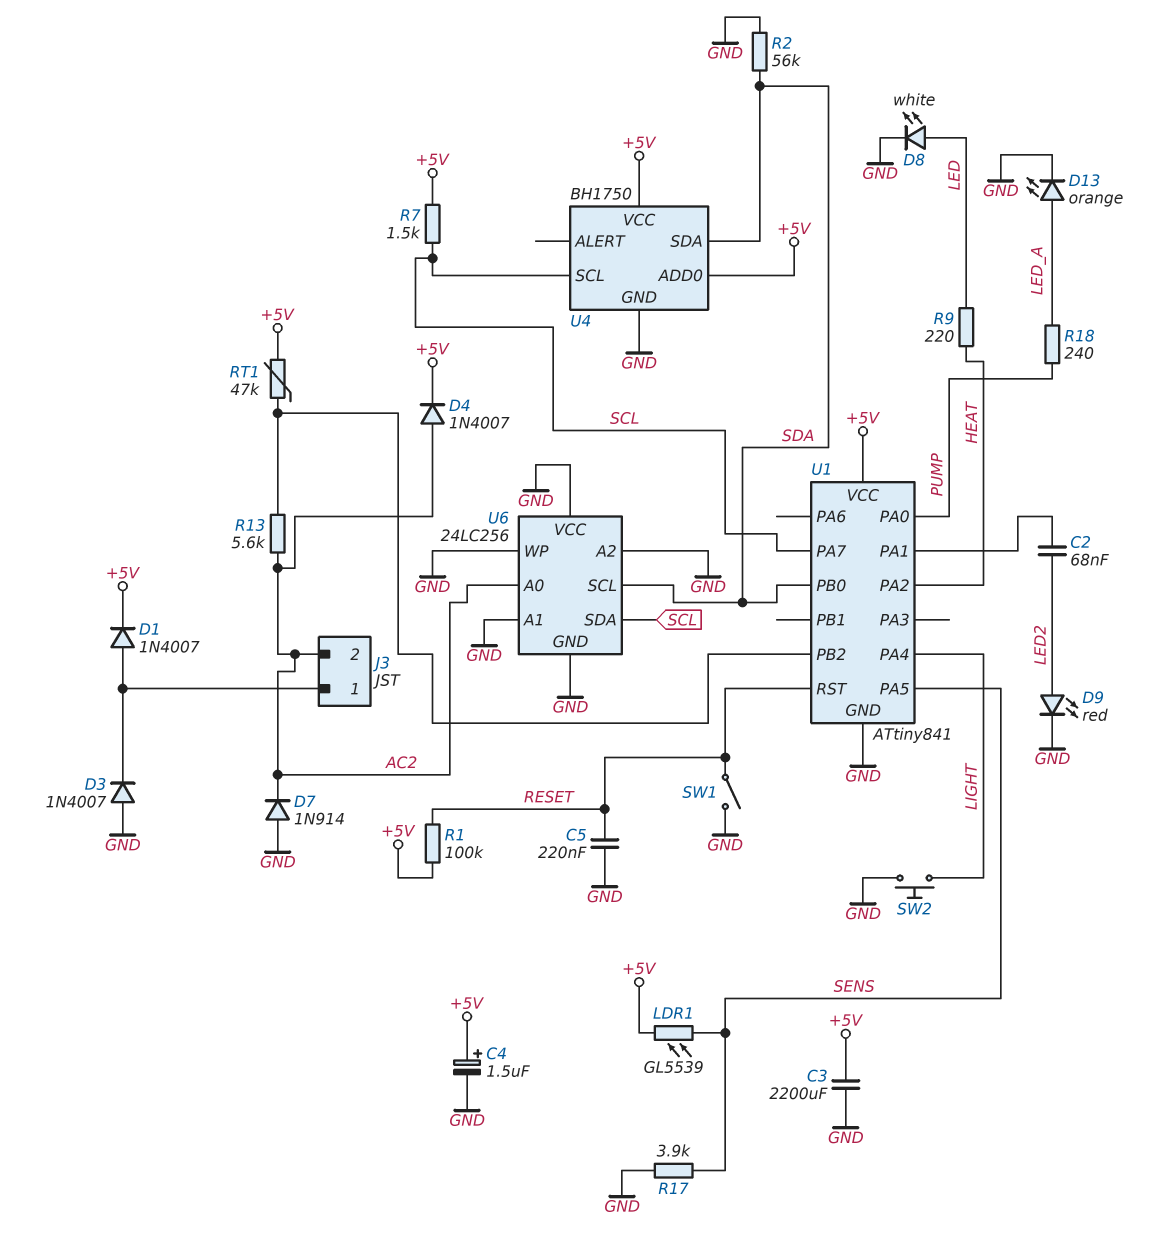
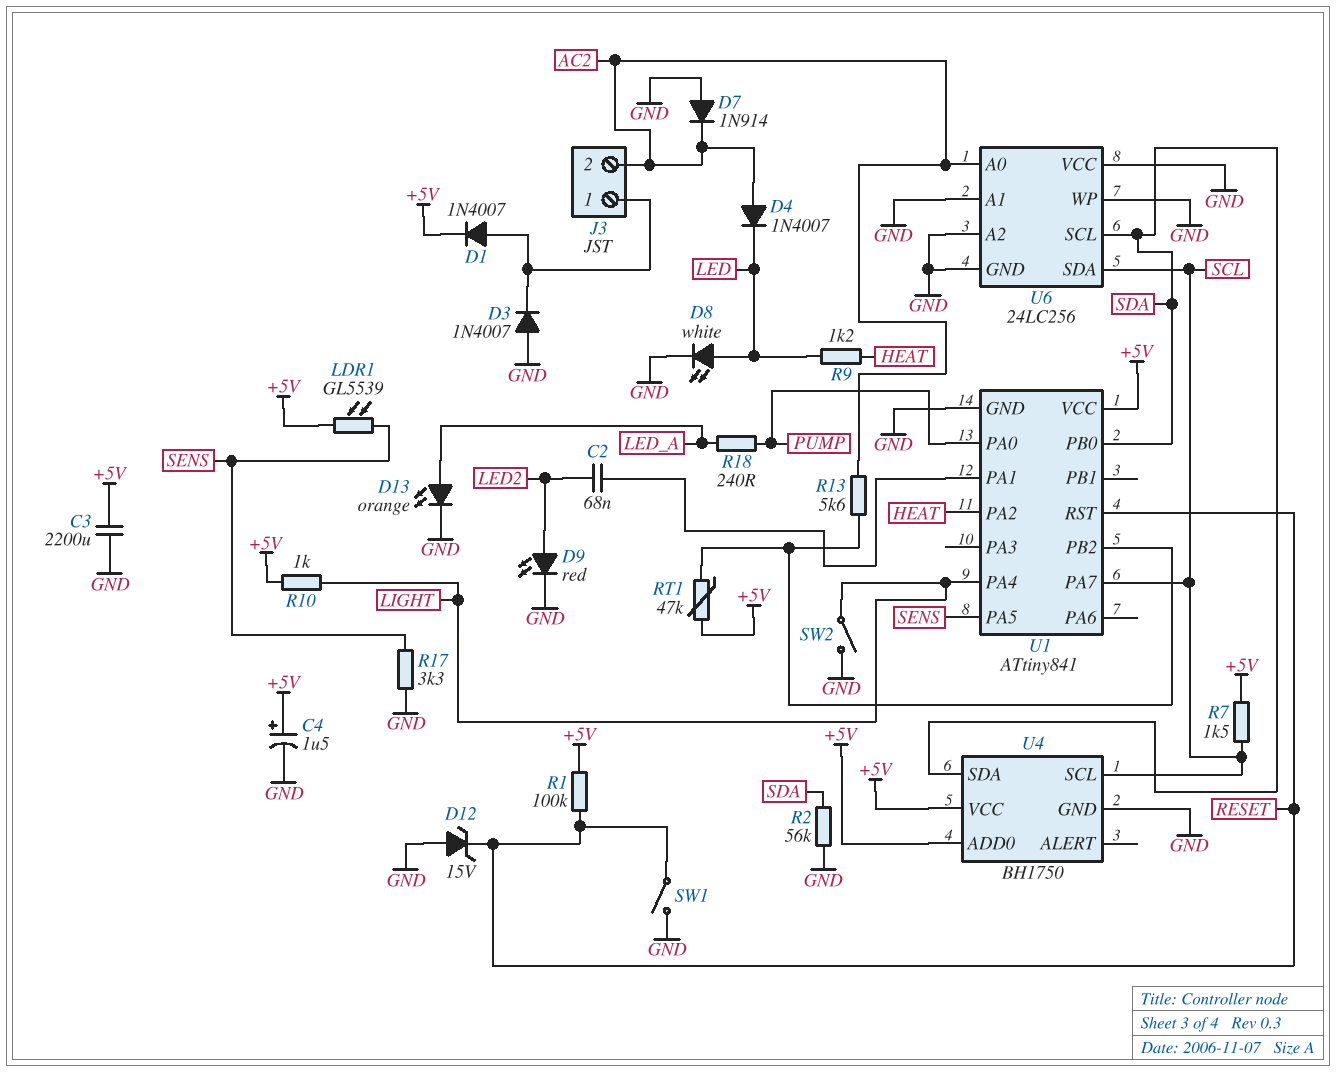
C5: 220nF (GND, RESET) -> none
D4: diode 1N4007 (A AC2, K +5V) -> diode 1N4007 (A AC2, K LED)
D12: none -> zener 15V (A GND, K RESET)
R9: 220 (HEAT, LED) -> 1.2k (HEAT, LED)
R10: none -> 1k (+5V, LIGHT)
R17: 3.9k (GND, SENS) -> 3.3k (GND, SENS)
SW2: button (GND, LIGHT) -> switch (GND, LIGHT)

